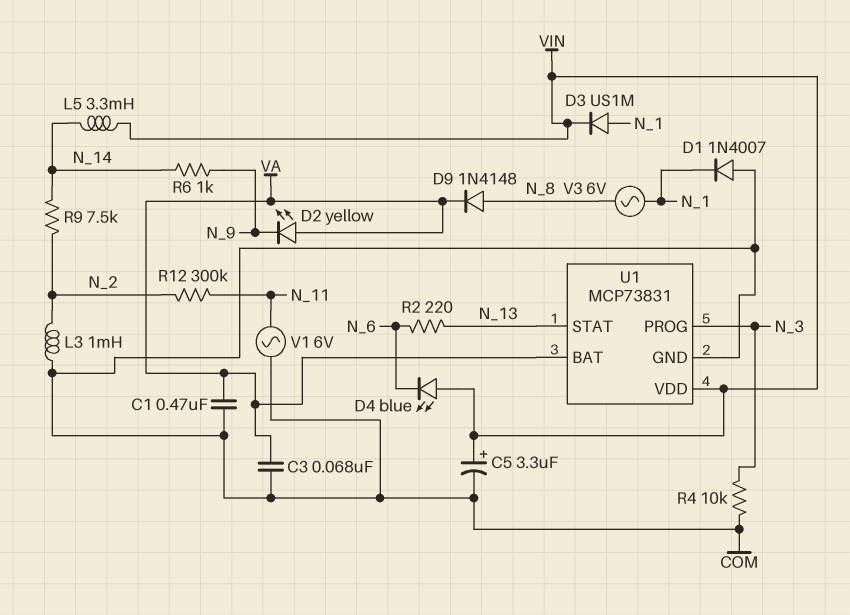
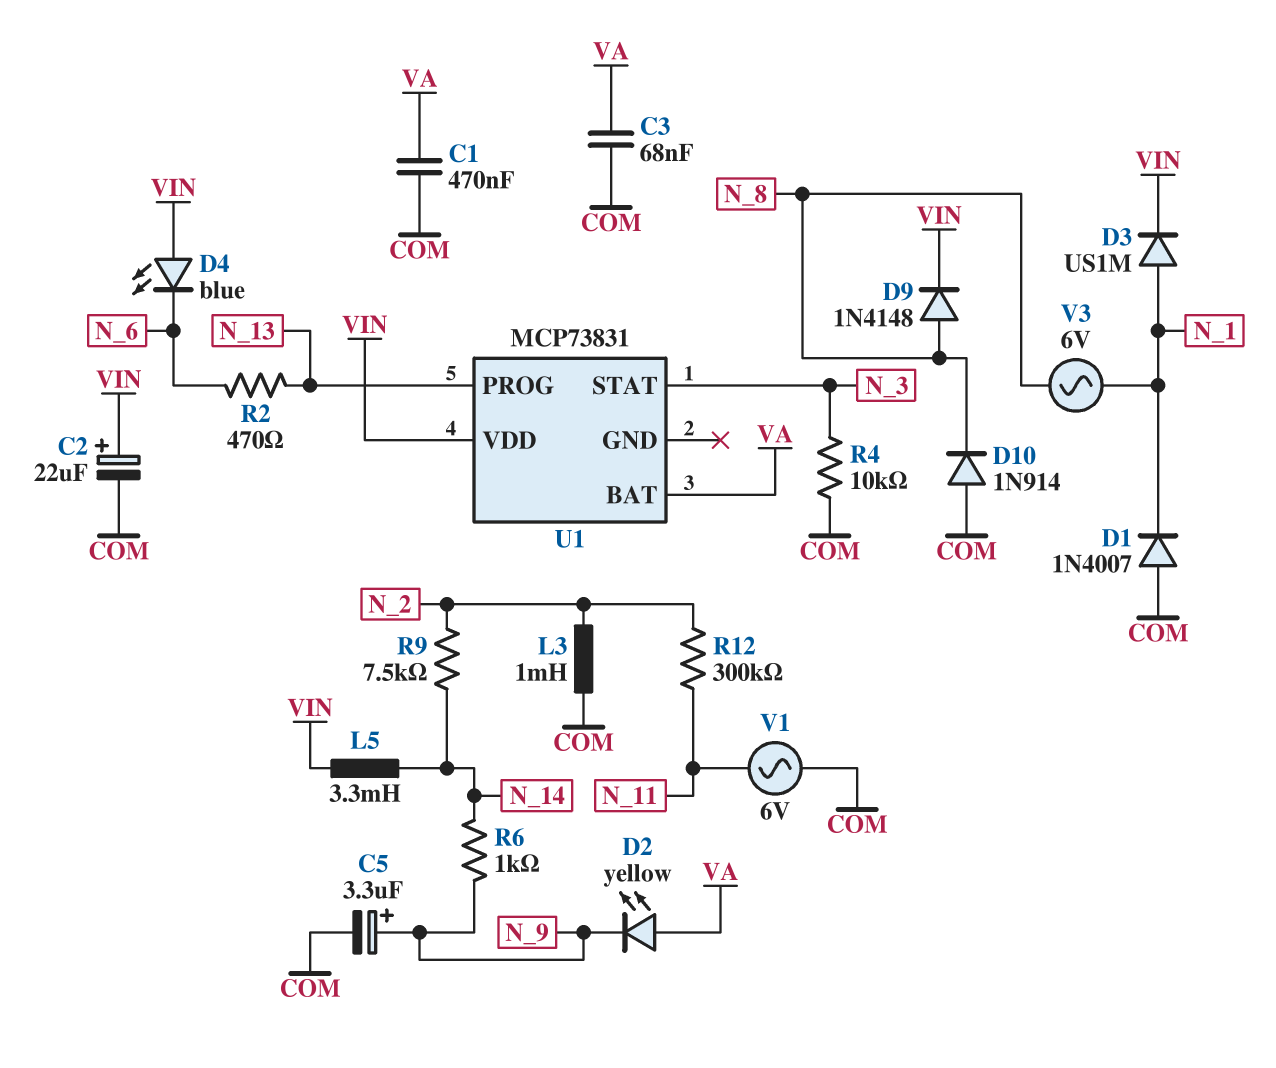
C2: none -> 22uF (plus VIN, minus COM)
C5: 3.3uF (plus VIN, minus COM) -> 3.3uF (plus N_9, minus COM)
D9: diode 1N4148 (A N_8, K VA) -> diode 1N4148 (A N_8, K VIN)
D10: none -> diode 1N914 (A COM, K N_8)
R2: 220 (N_6, N_13) -> 470 (N_6, N_13)
U1 pin GND: COM -> none
U1 pin PROG: N_3 -> N_13
U1 pin STAT: N_13 -> N_3

